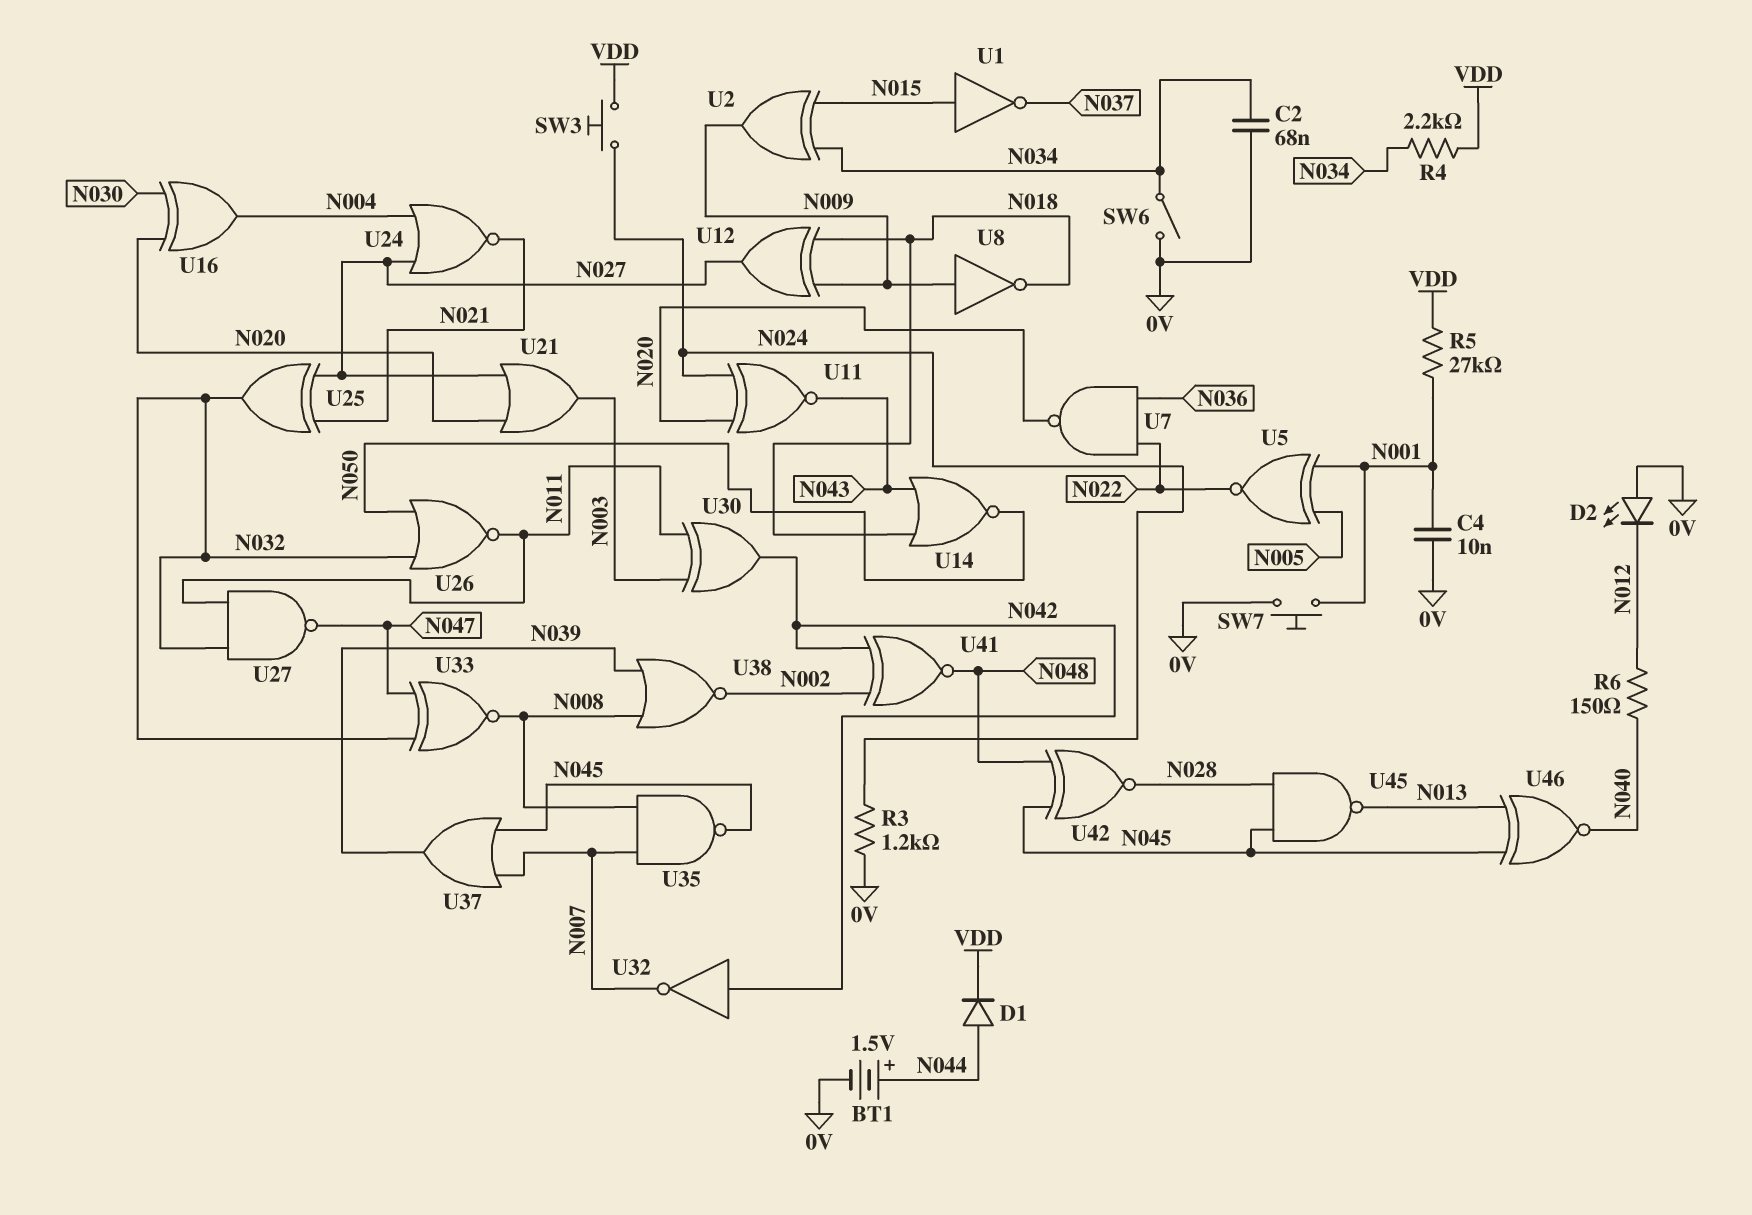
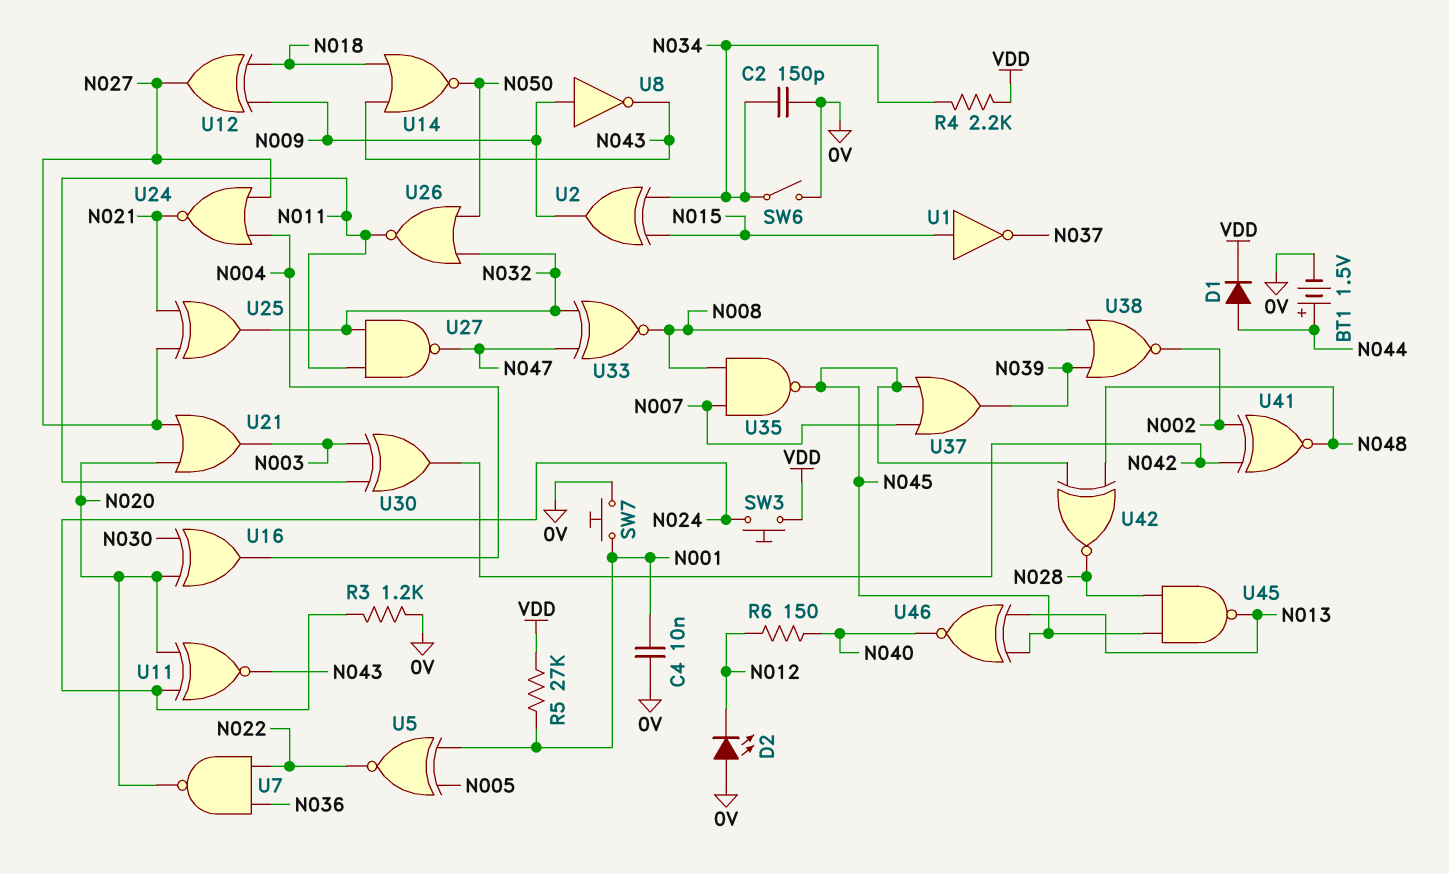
C2: 68nF (0V, N034) -> 150pF (0V, N034)
U8: NOT (in N009, out N018) -> NOT (in N009, out N043)
U32: NOT (in N042, out N007) -> none

